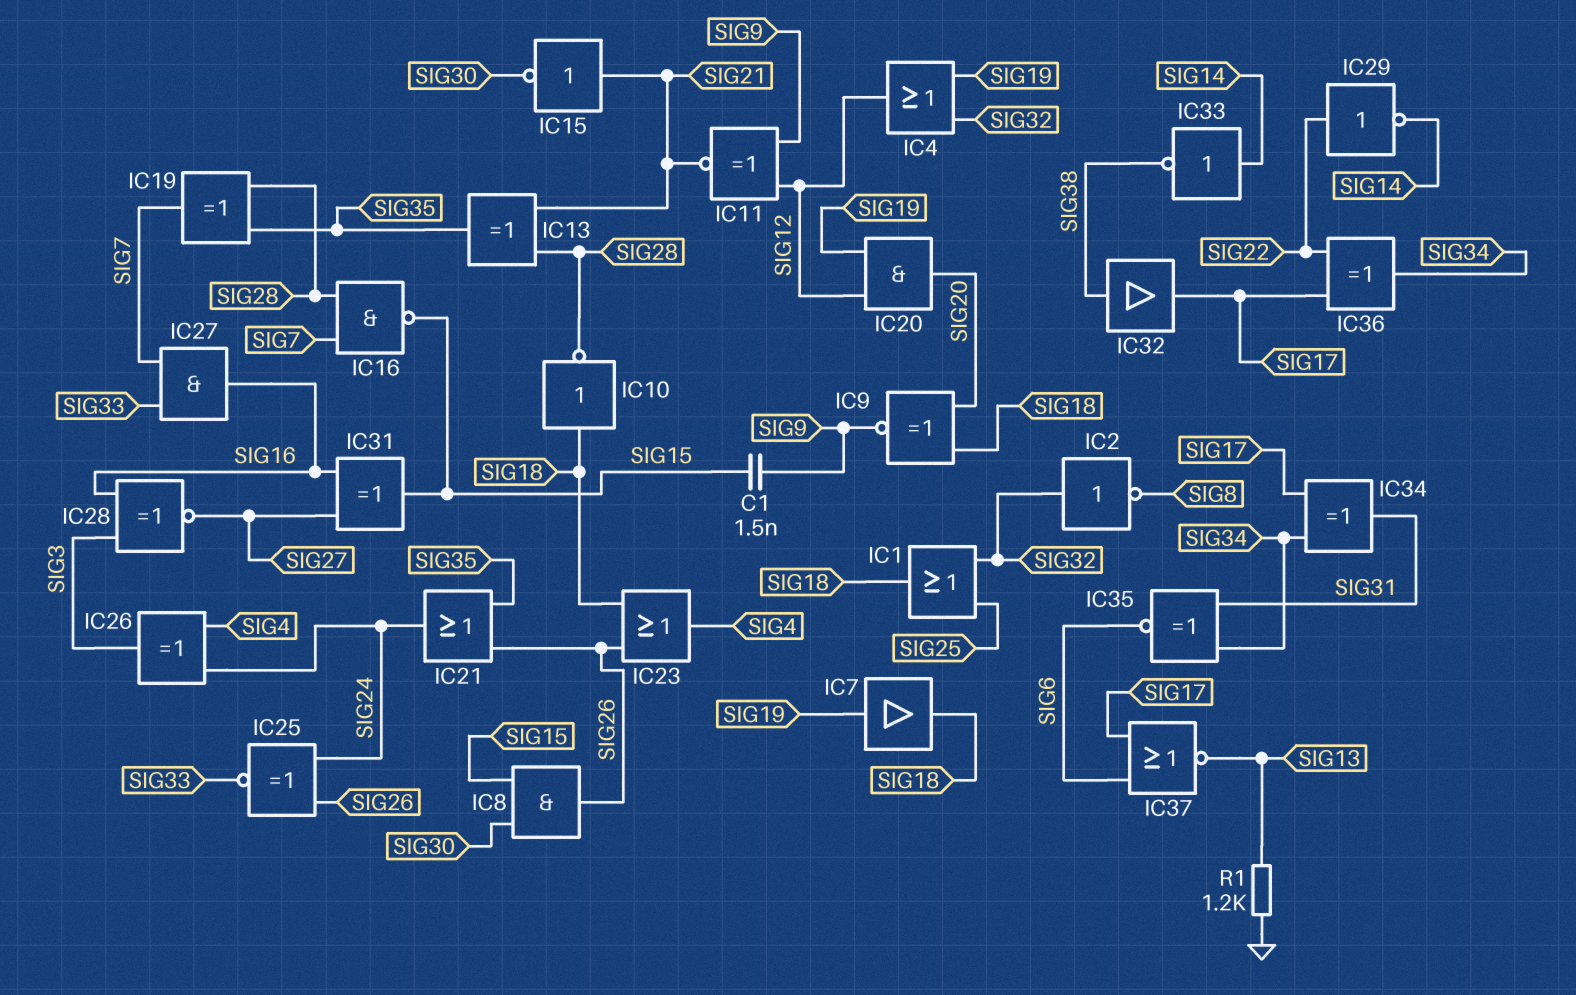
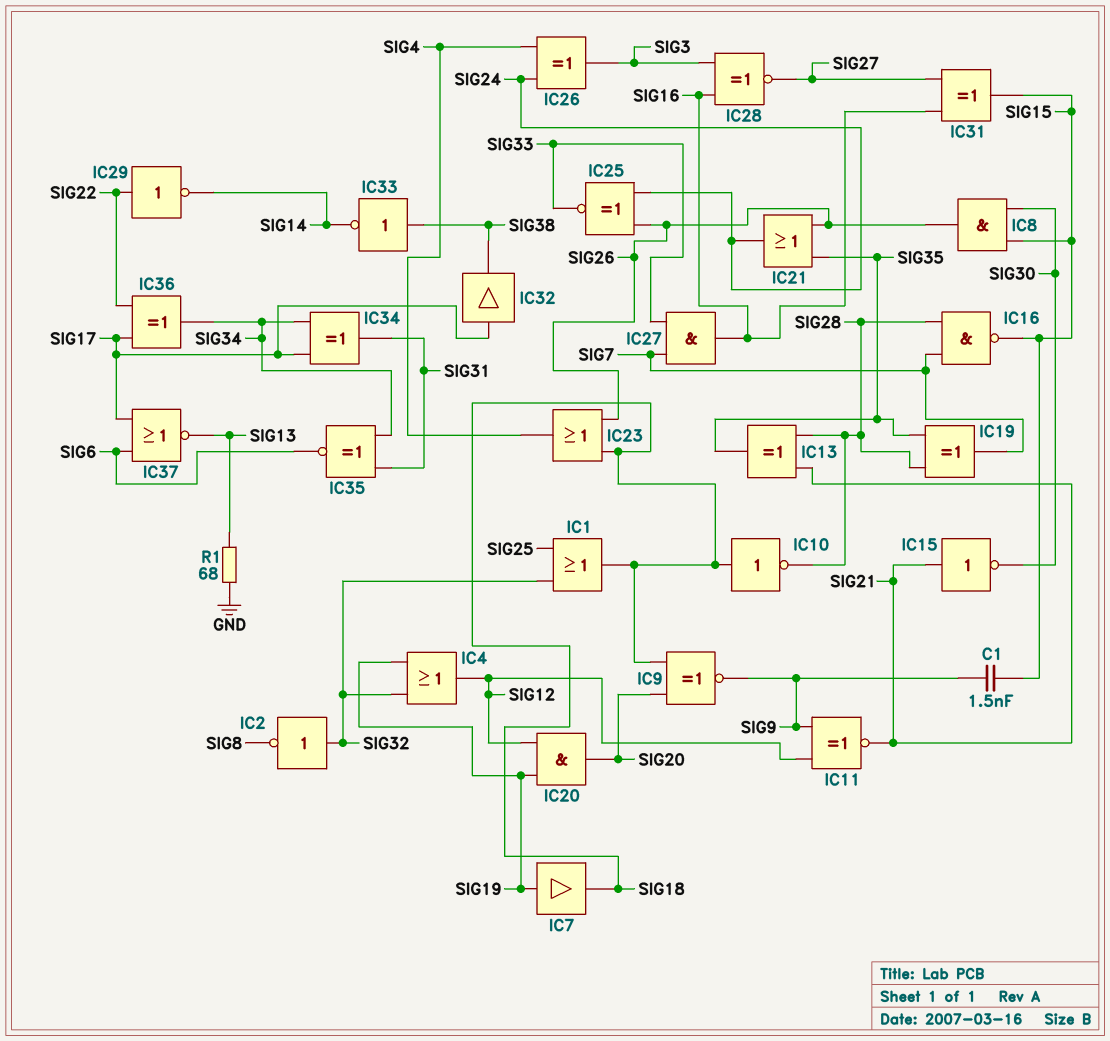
IC32: buffer (in SIG38, out SIG17) -> buffer (in SIG17, out SIG38)
IC33: NOT (in SIG14, out SIG38) -> NOT (in SIG38, out SIG14)
R1: 1.2k (GND, SIG13) -> 68 (GND, SIG13)

